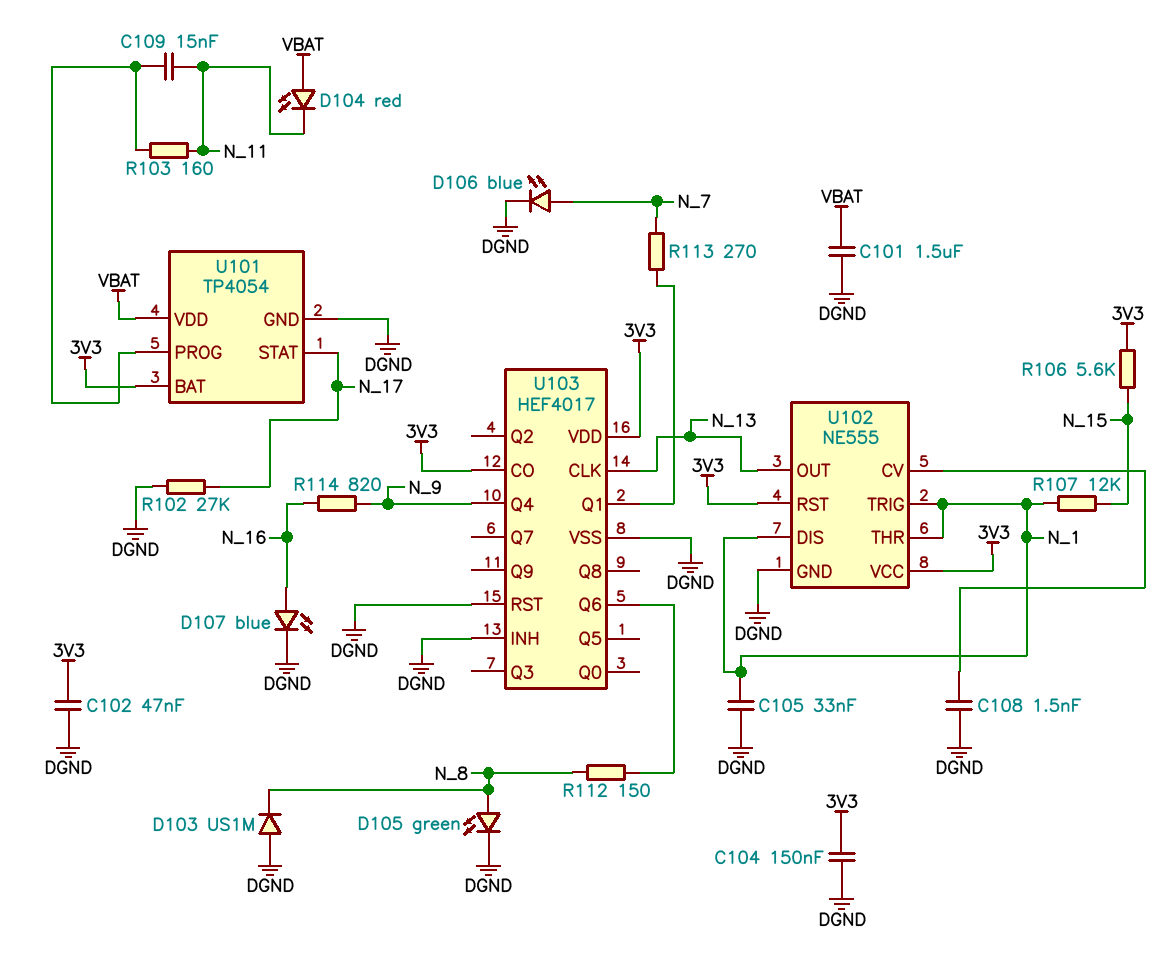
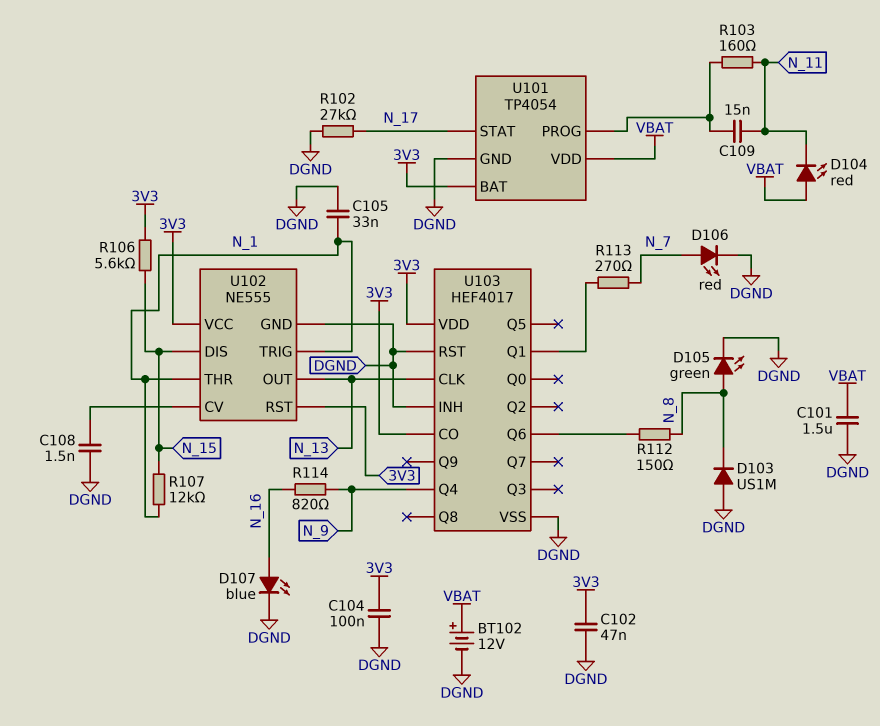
BT102: none -> 12V (plus VBAT, minus DGND)
C104: 150nF (3V3, DGND) -> 100nF (3V3, DGND)
D106: LED blue (A N_7, K DGND) -> LED red (A N_7, K DGND)
U102 pin DIS: N_1 -> N_15

